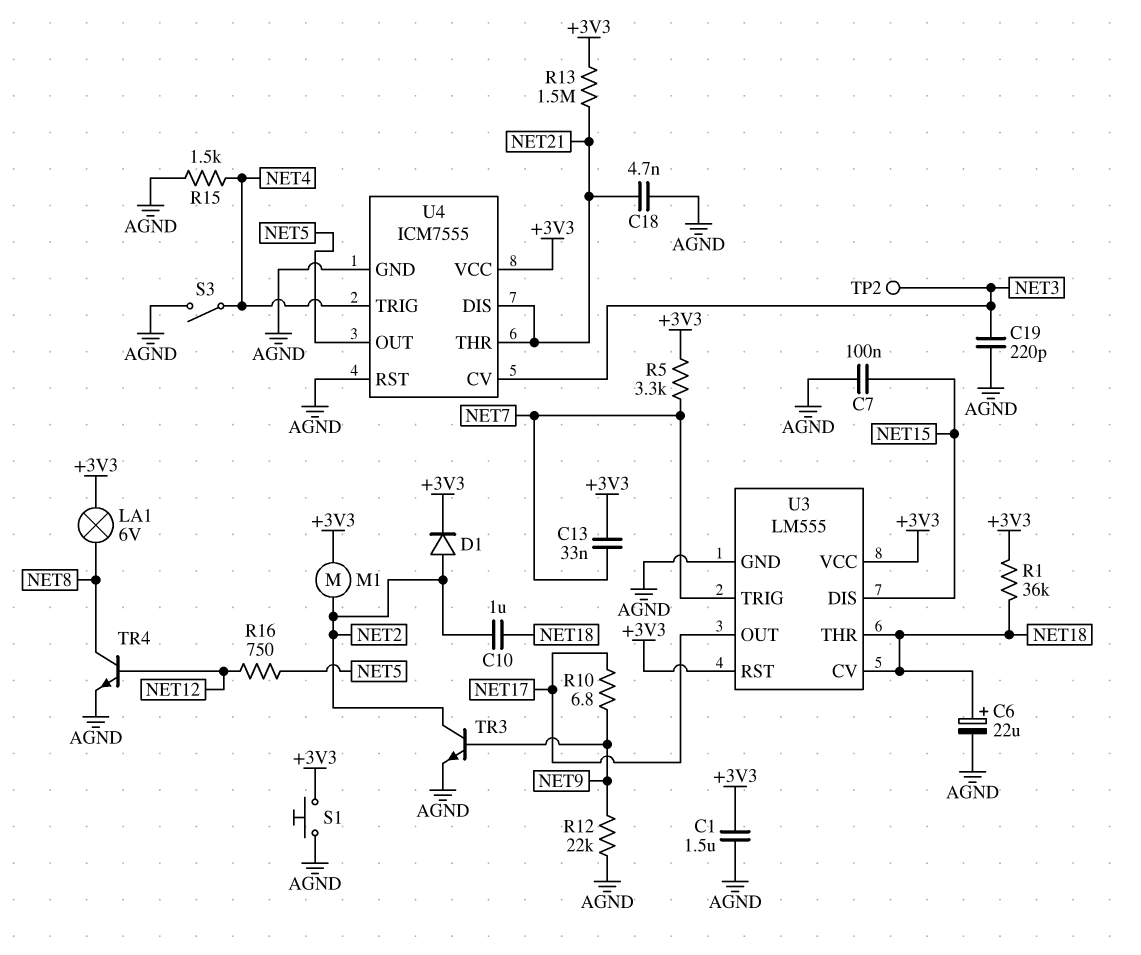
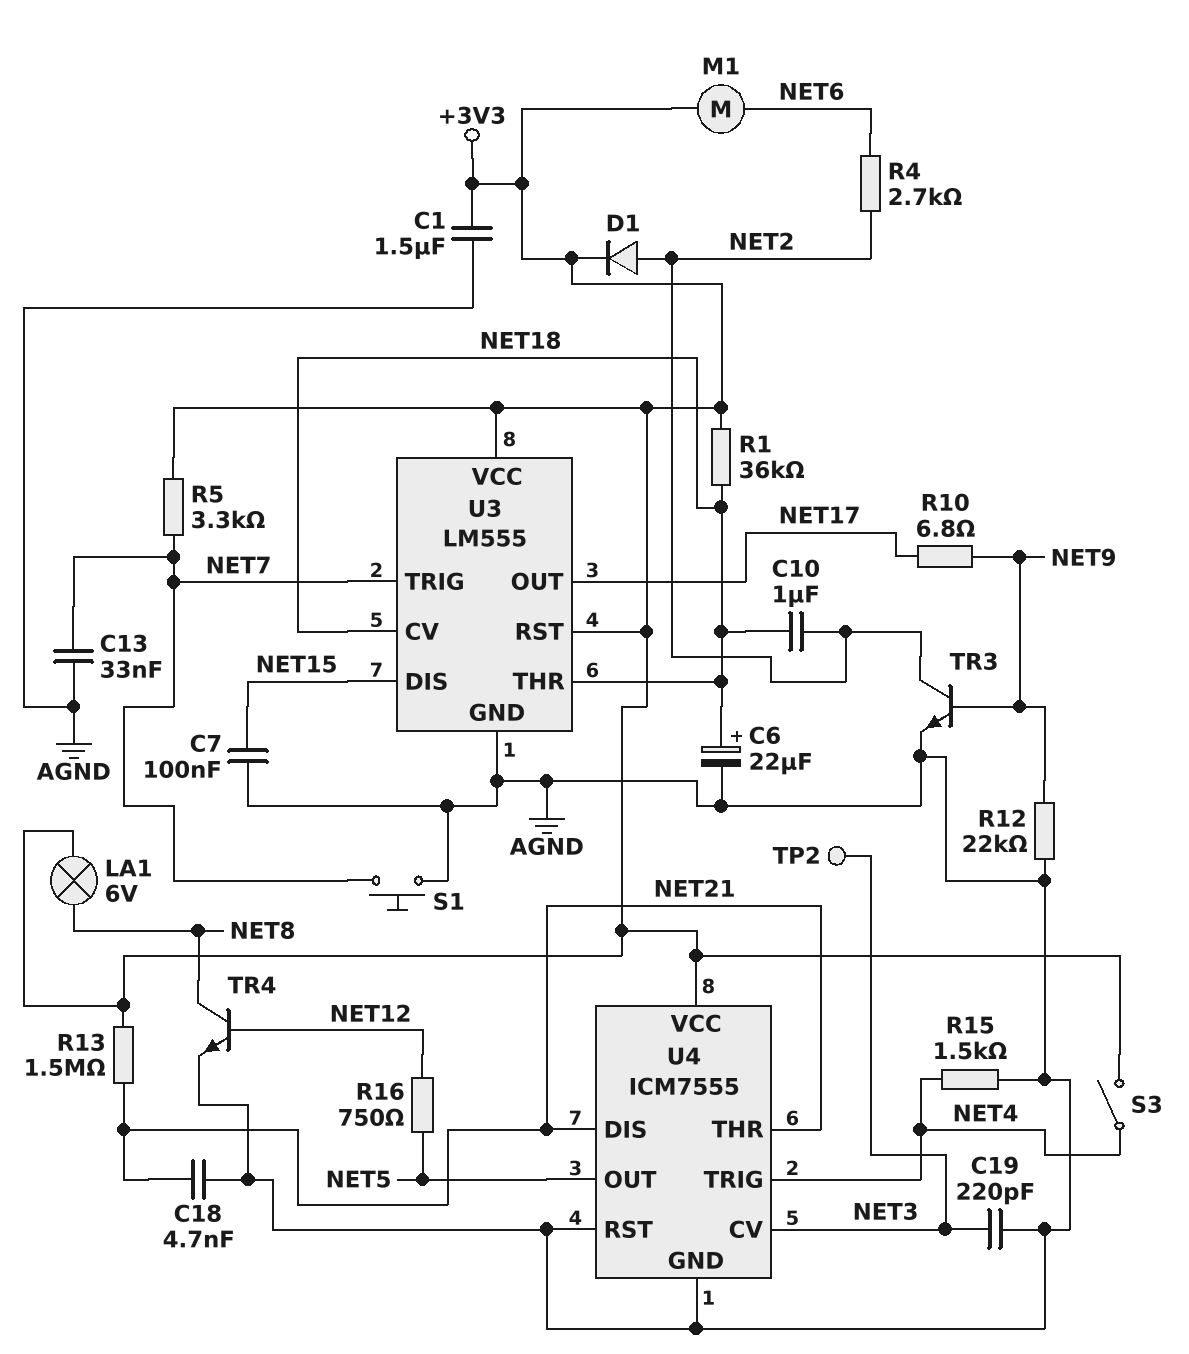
C13: 33nF (+3V3, NET7) -> 33nF (AGND, NET7)
M1: motor (+3V3, NET2) -> motor (+3V3, NET6)
R4: none -> 2.7k (NET2, NET6)
S1: button (+3V3, AGND) -> button (AGND, NET7)
S3: switch (AGND, NET4) -> switch (+3V3, NET4)

